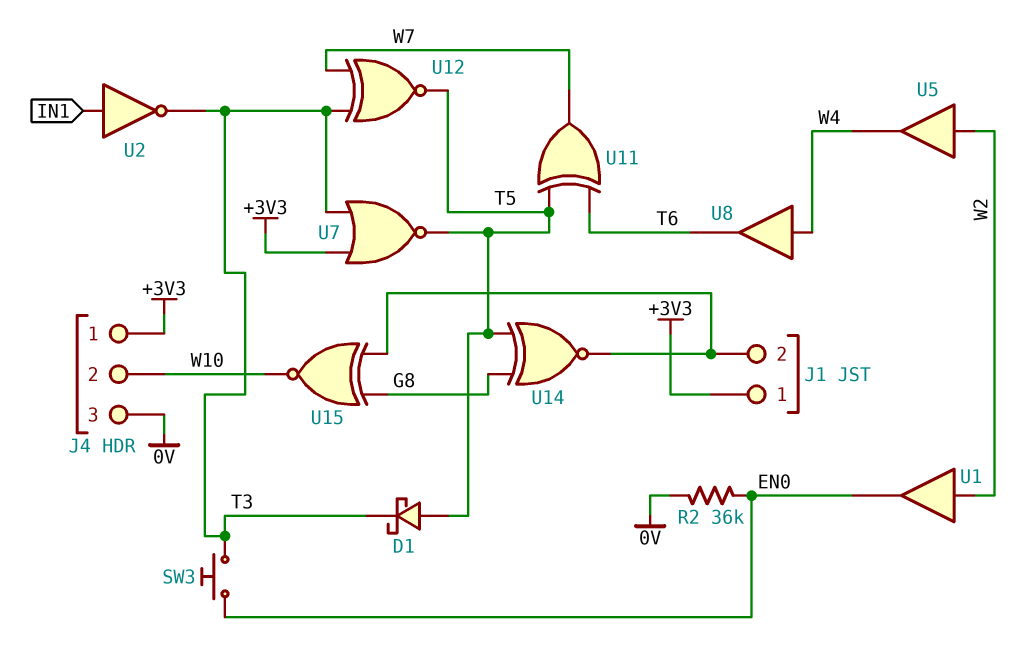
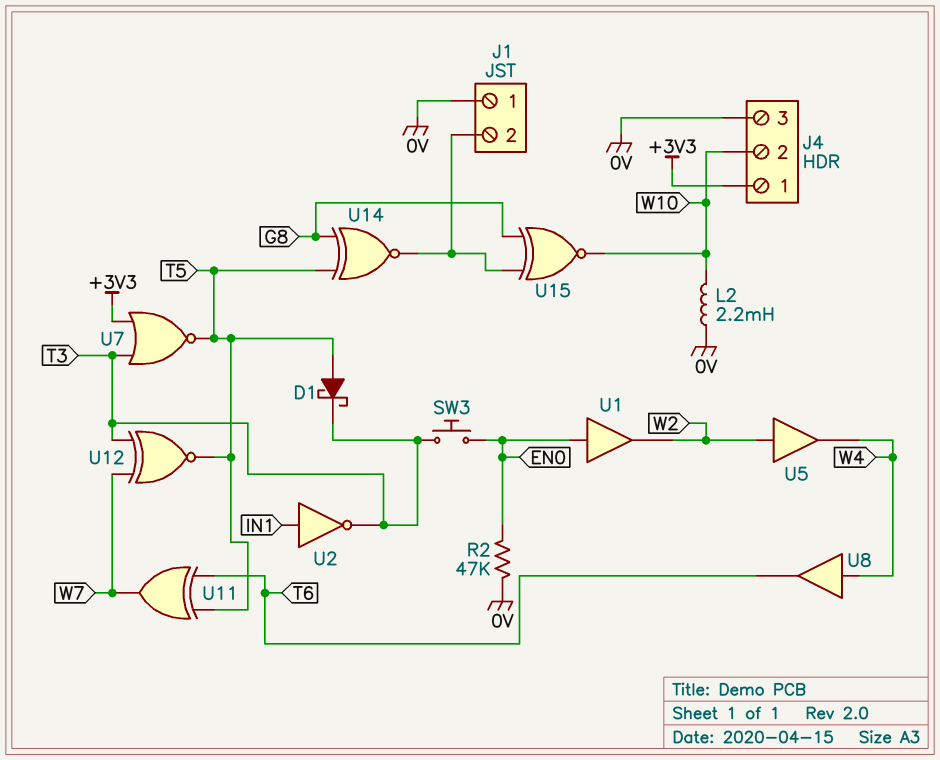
J1 pin 1: +3V3 -> 0V
L2: none -> 2.2mH (0V, W10)
R2: 36k (0V, EN0) -> 47k (0V, EN0)
U1: buffer (in W2, out EN0) -> buffer (in EN0, out W2)

